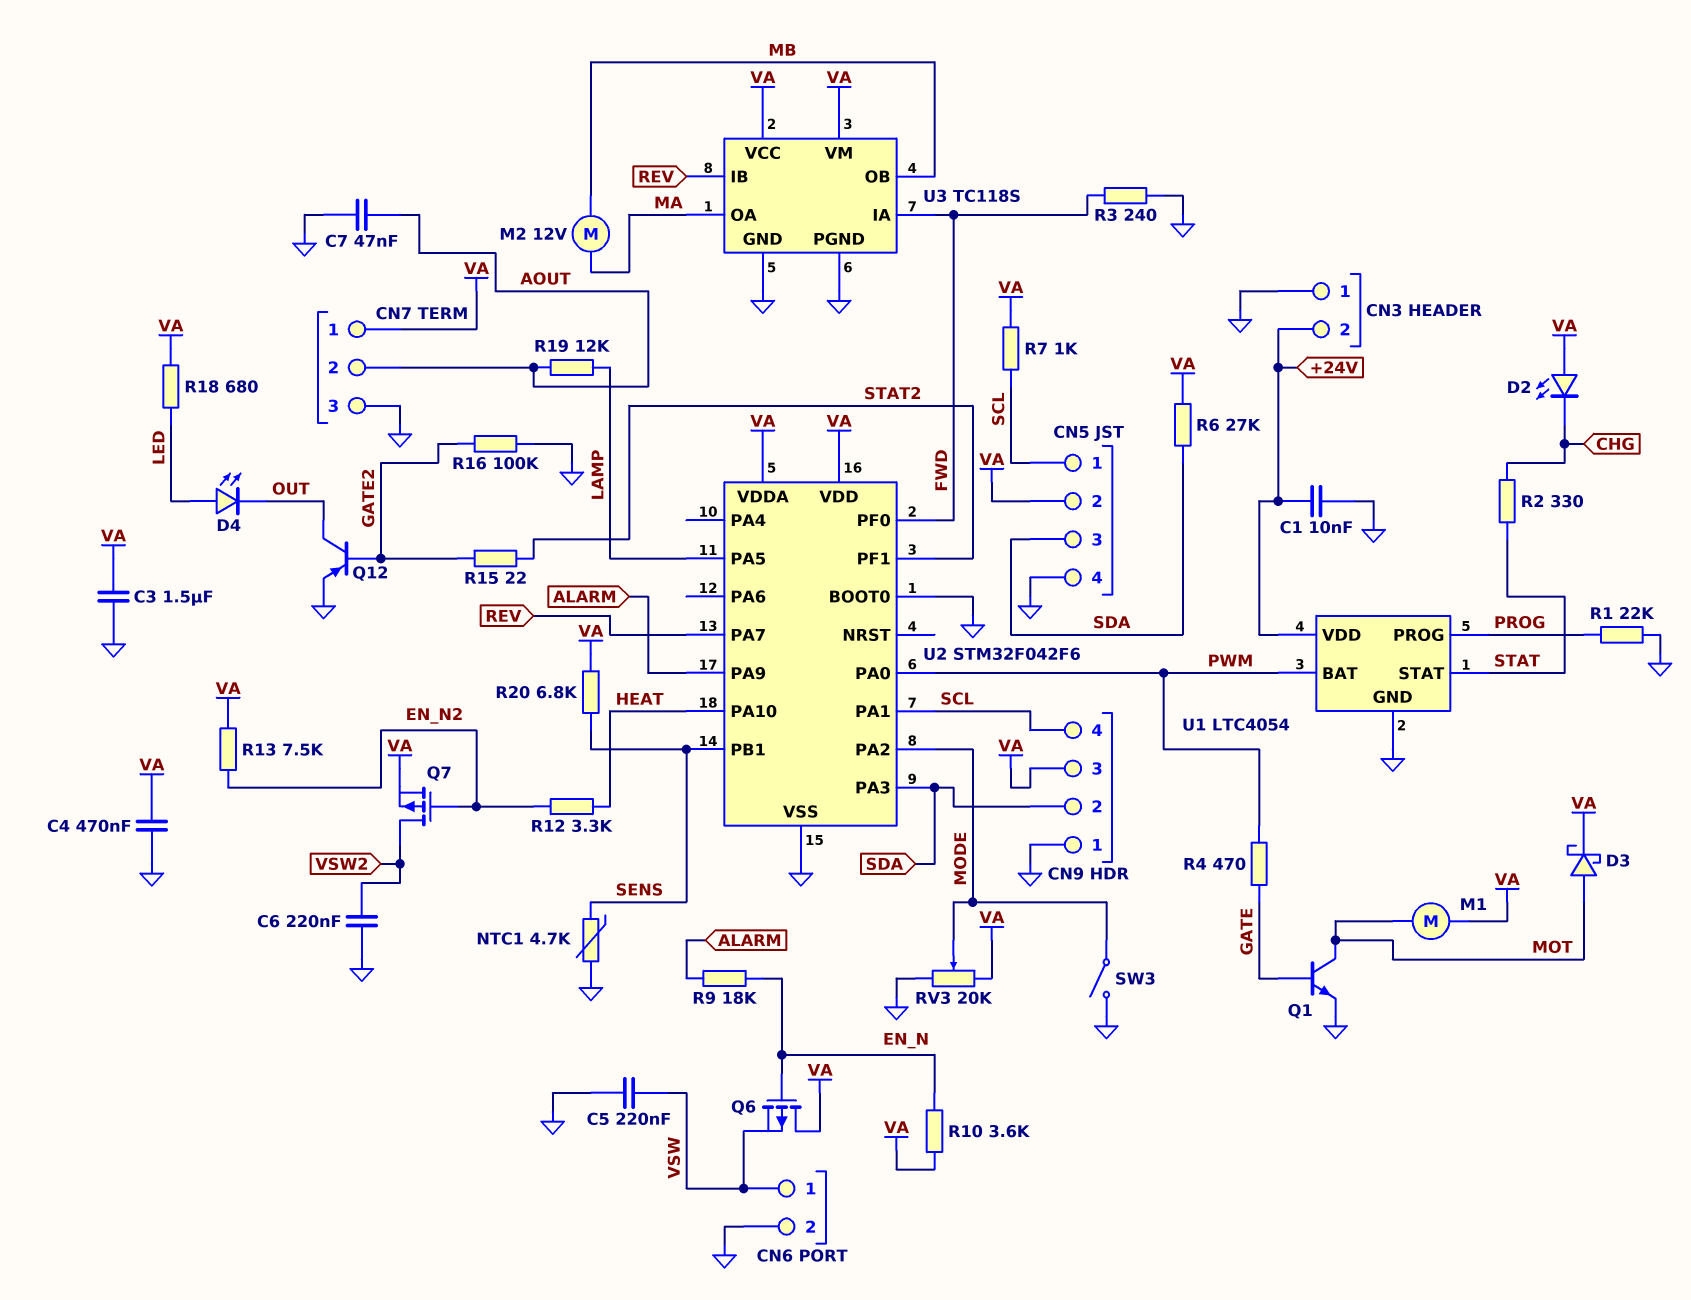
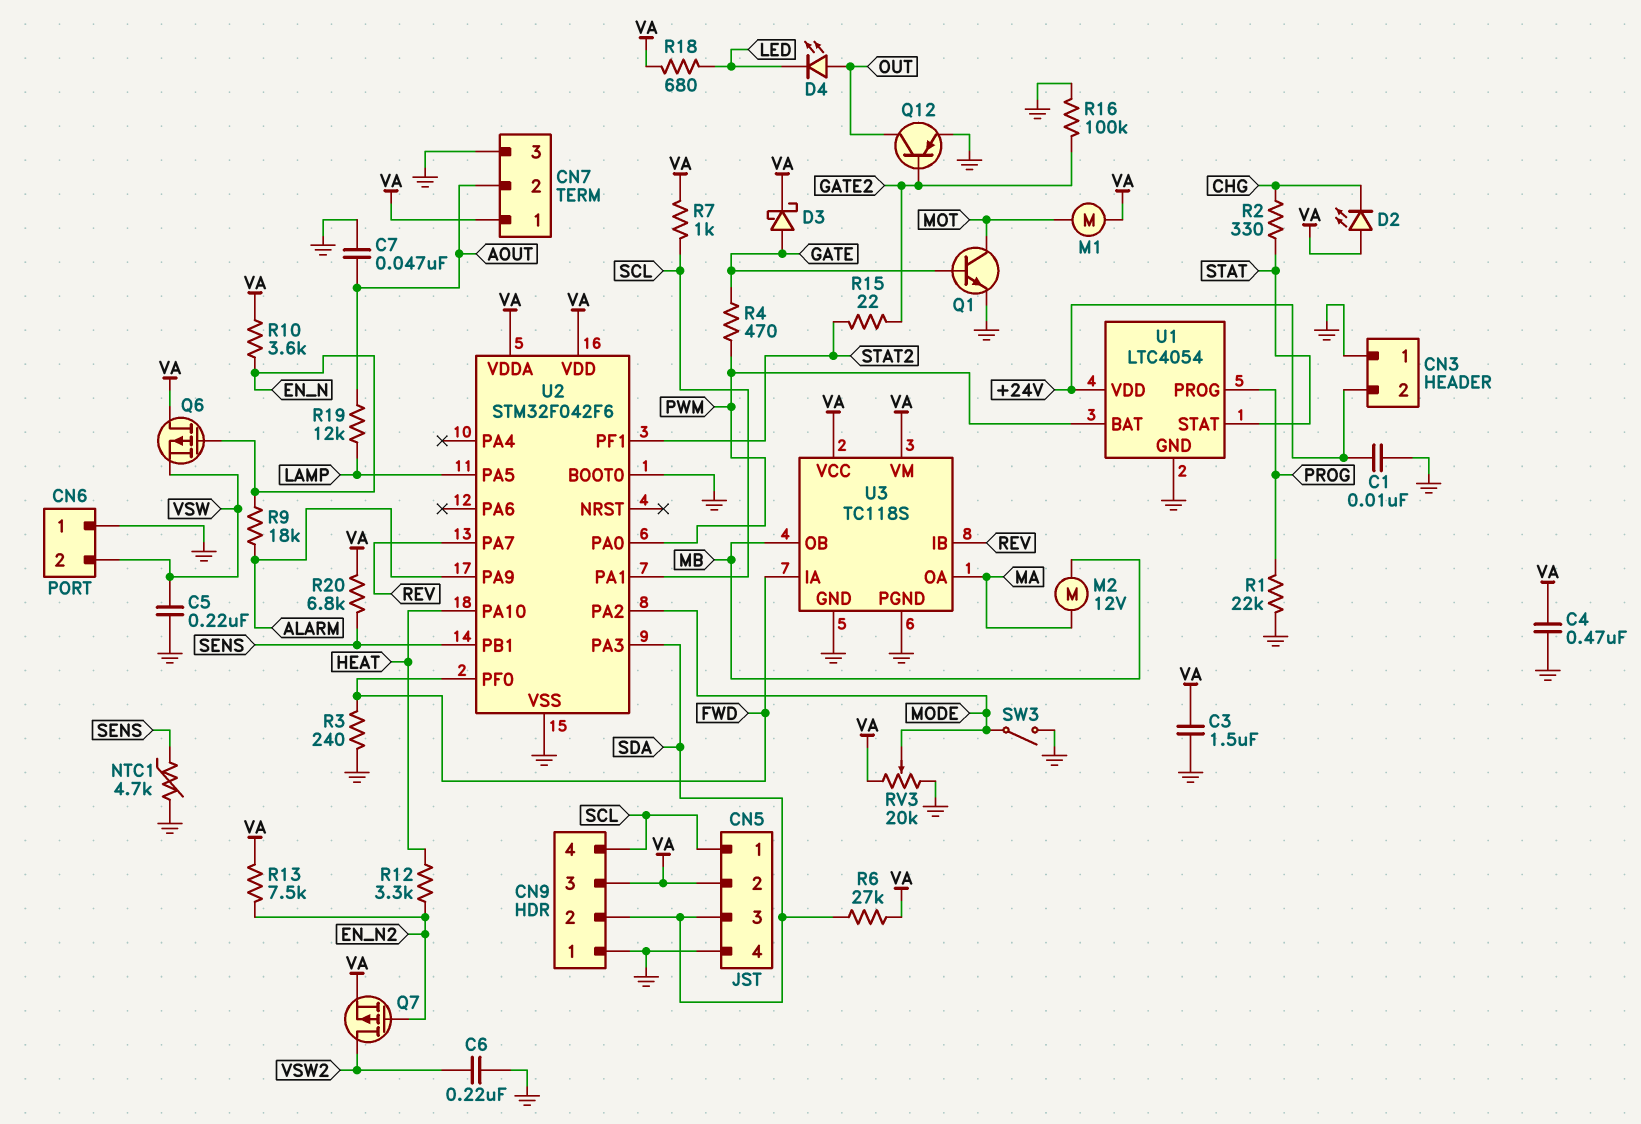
CN6 pin 1: VSW -> GND
CN6 pin 2: GND -> VSW
D3: schottky (A MOT, K VA) -> schottky (A GATE, K VA)
D4: LED (A LED, K OUT) -> LED (A OUT, K LED)

